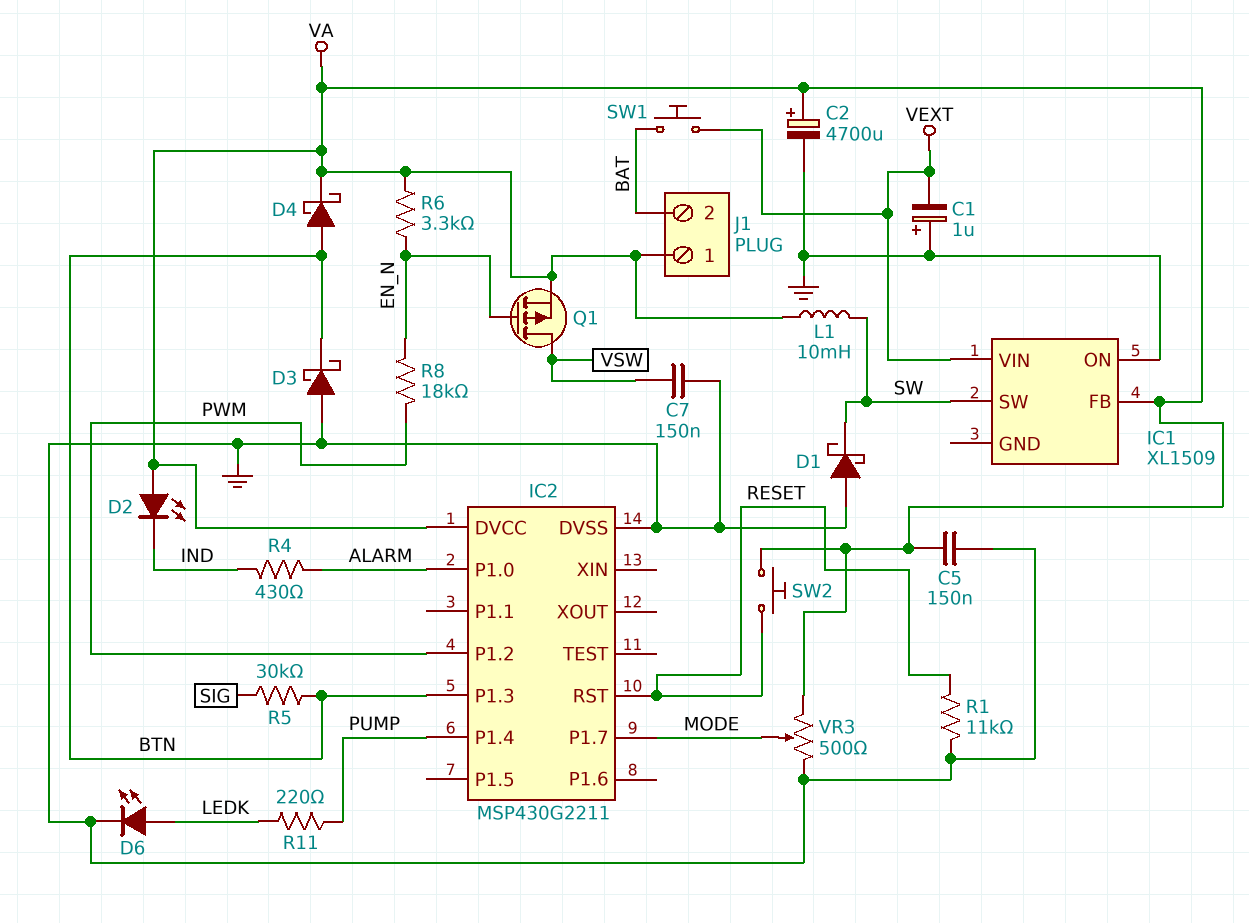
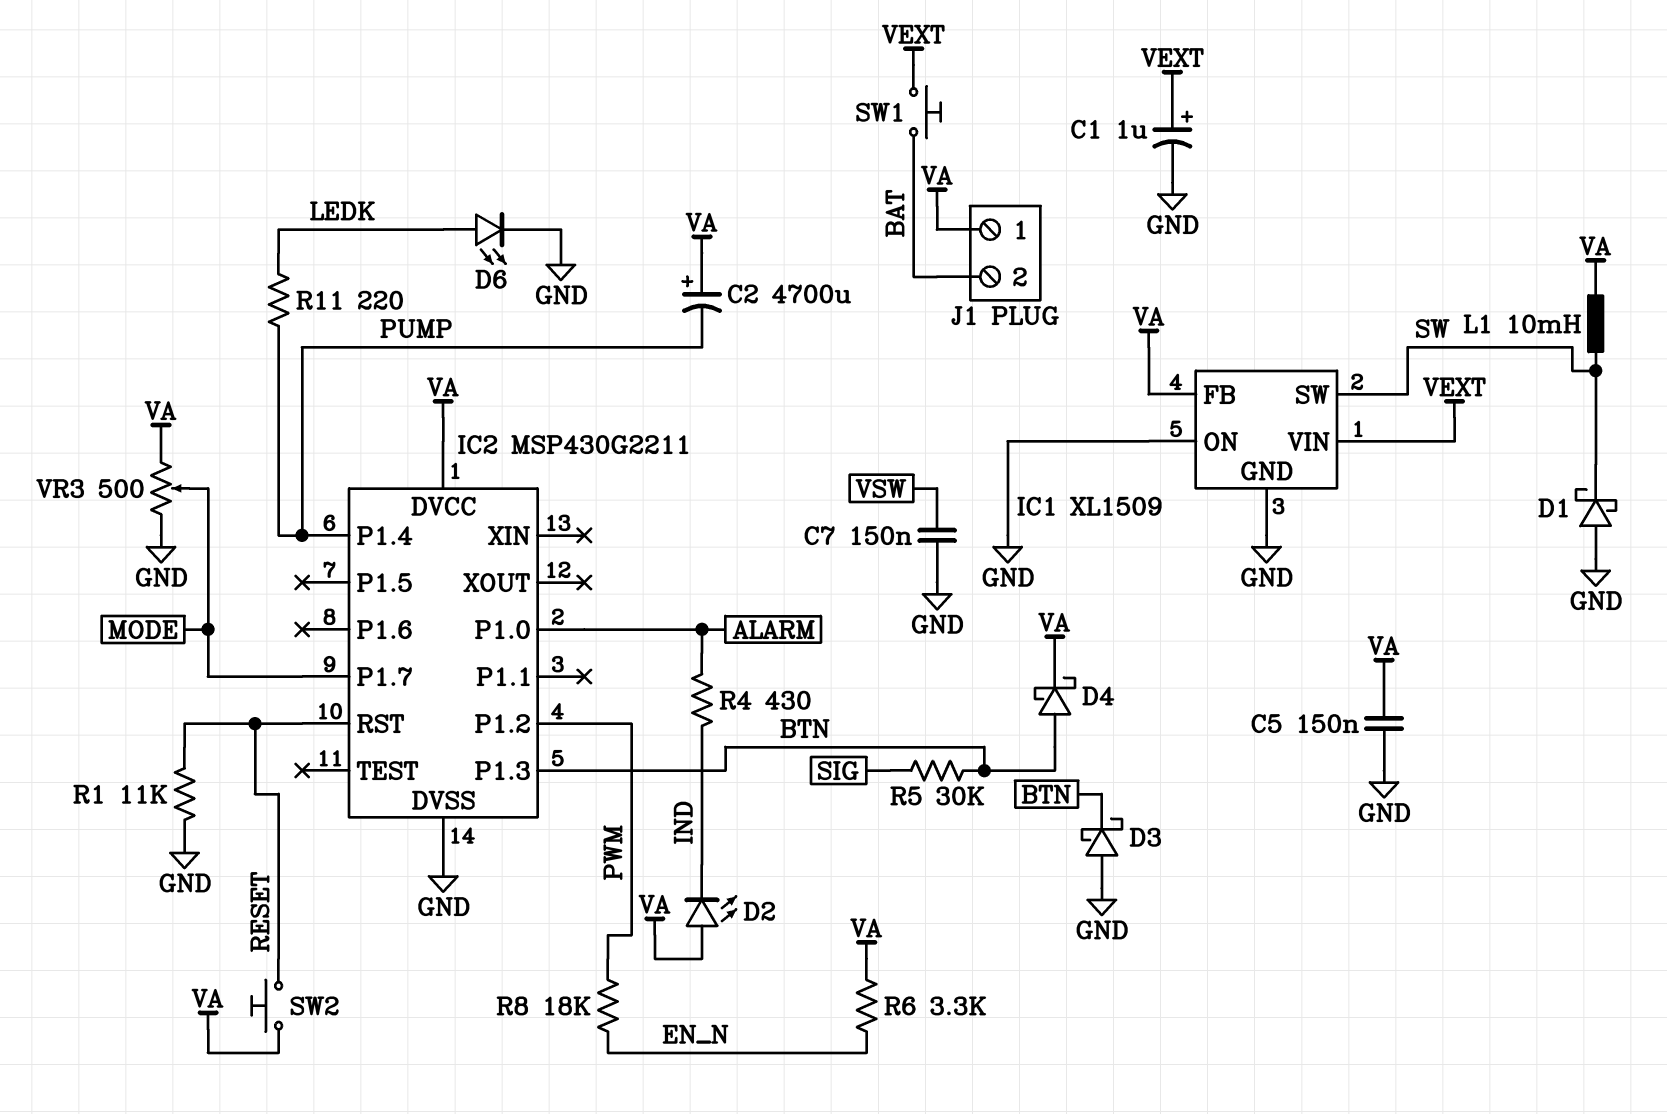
C1: 1uF (plus GND, minus VEXT) -> 1uF (plus VEXT, minus GND)
C2: 4700uF (plus VA, minus GND) -> 4700uF (plus VA, minus PUMP)
IC1 pin GND: none -> GND
Q1: PMOS (G EN_N, D VSW, S VA) -> none

